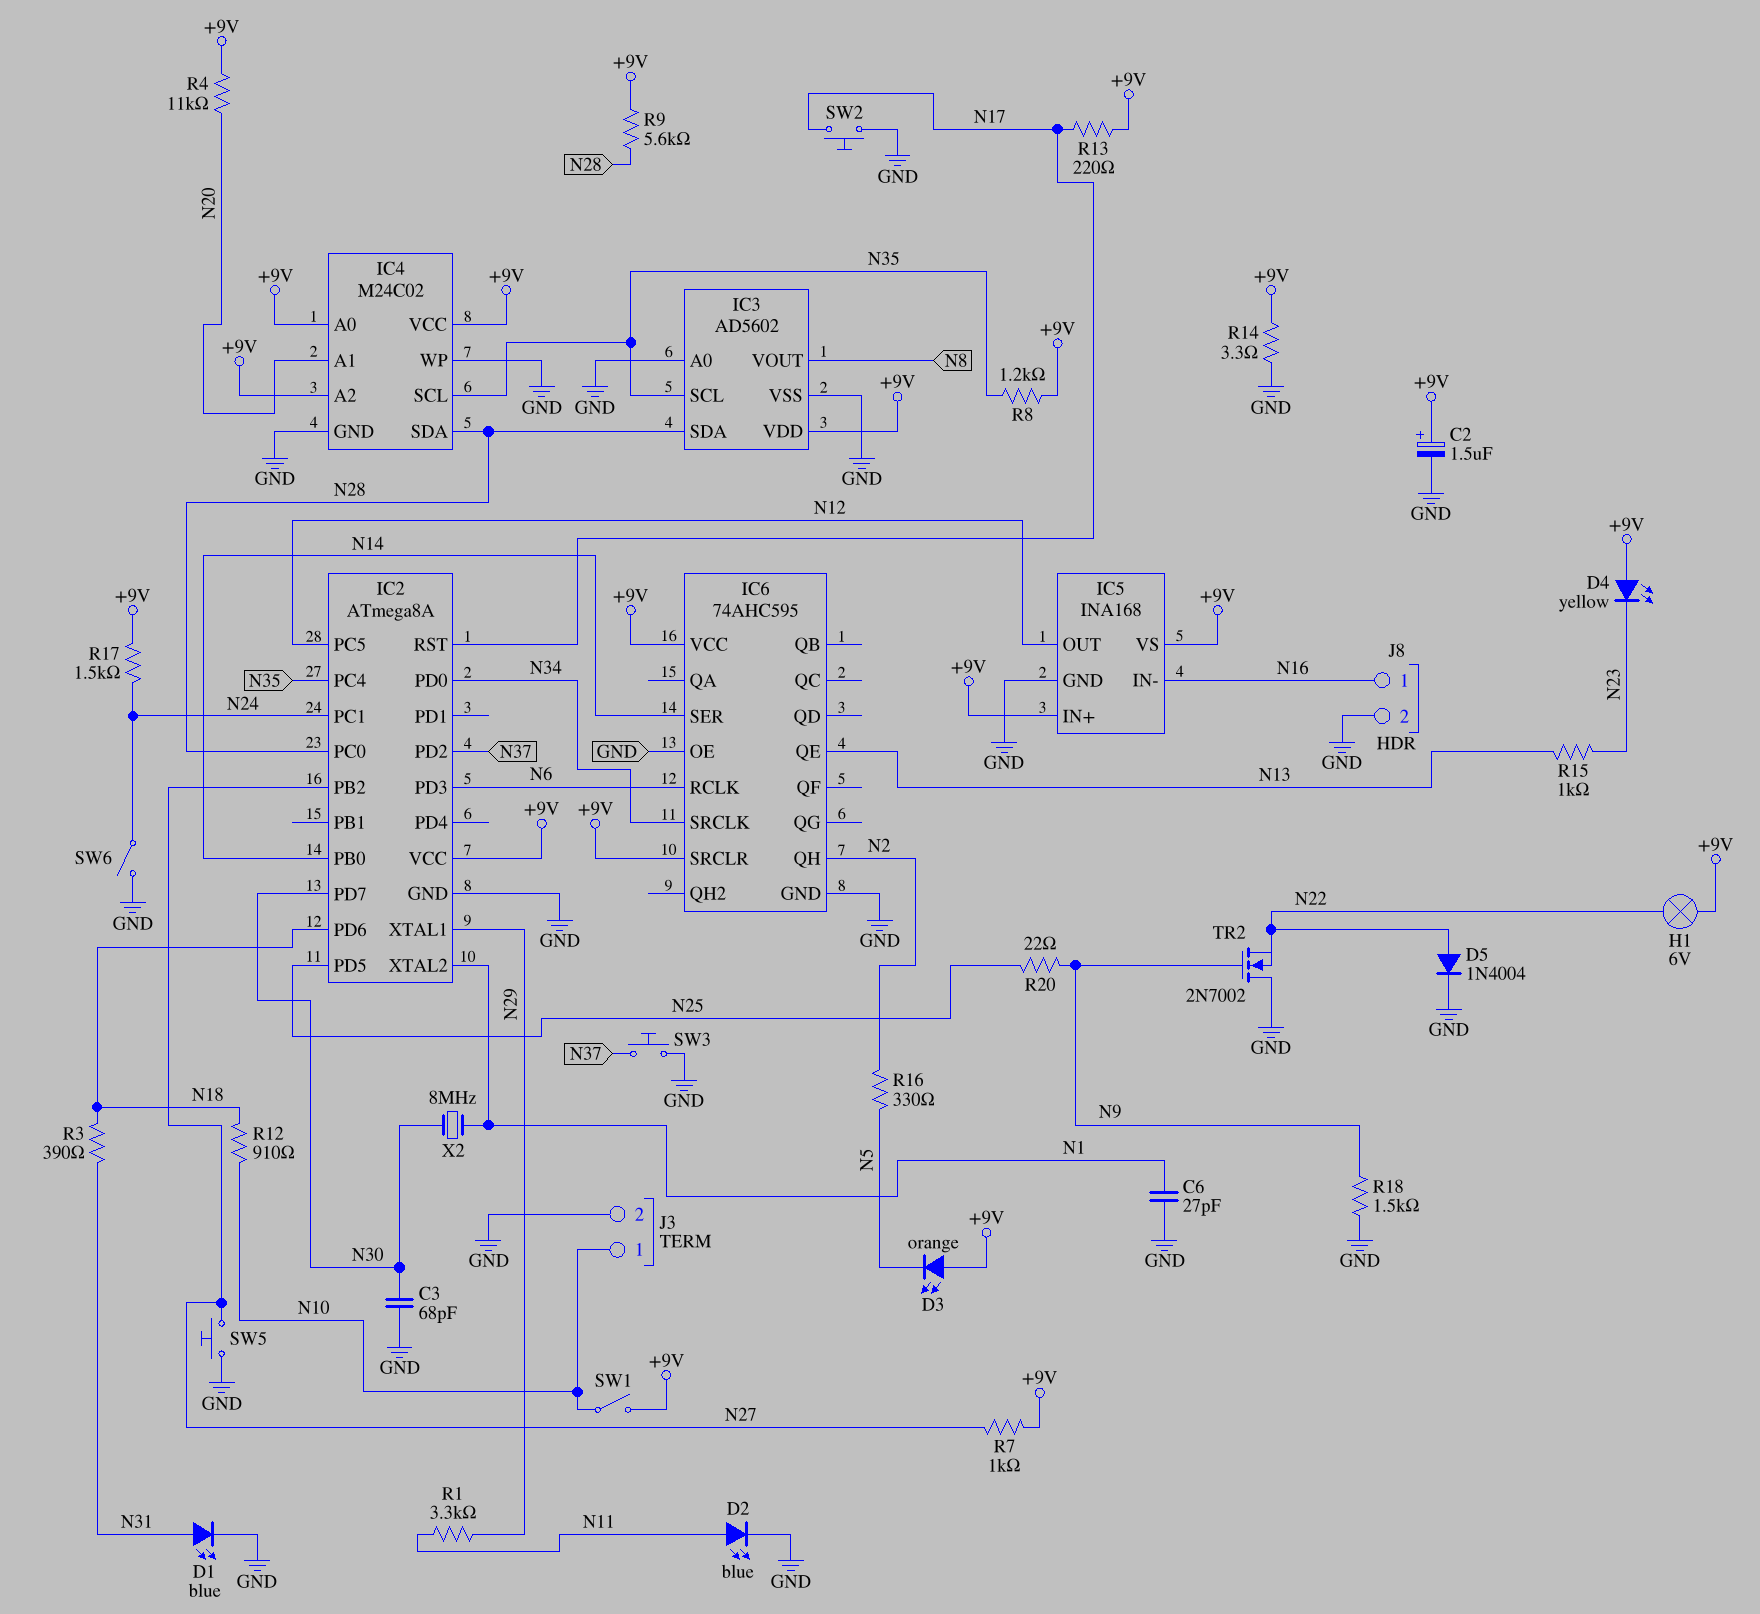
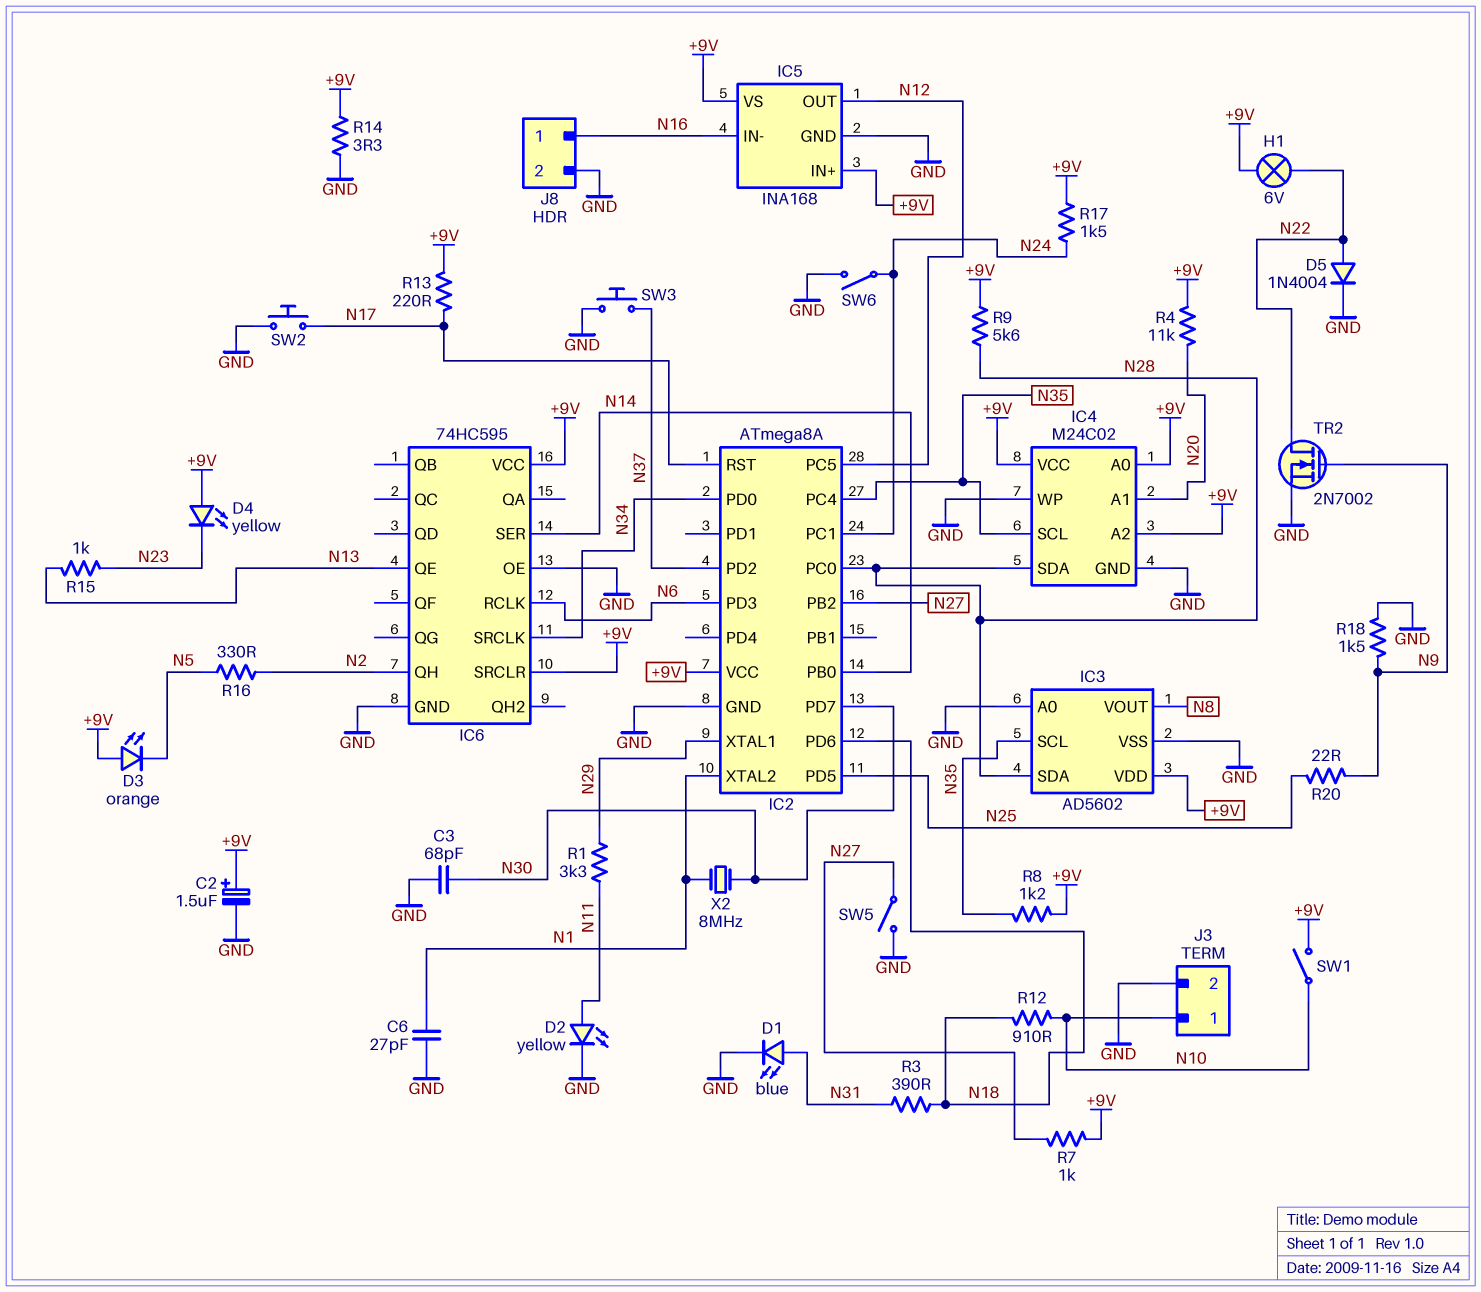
D2: LED blue (A N11, K GND) -> LED yellow (A N11, K GND)
IC6: 74AHC595 -> 74HC595
SW5: button (GND, N27) -> switch (GND, N27)
TR2: NMOS 2N7002 (G N9, D GND, S N22) -> NMOS 2N7002 (G N9, D N22, S GND)

